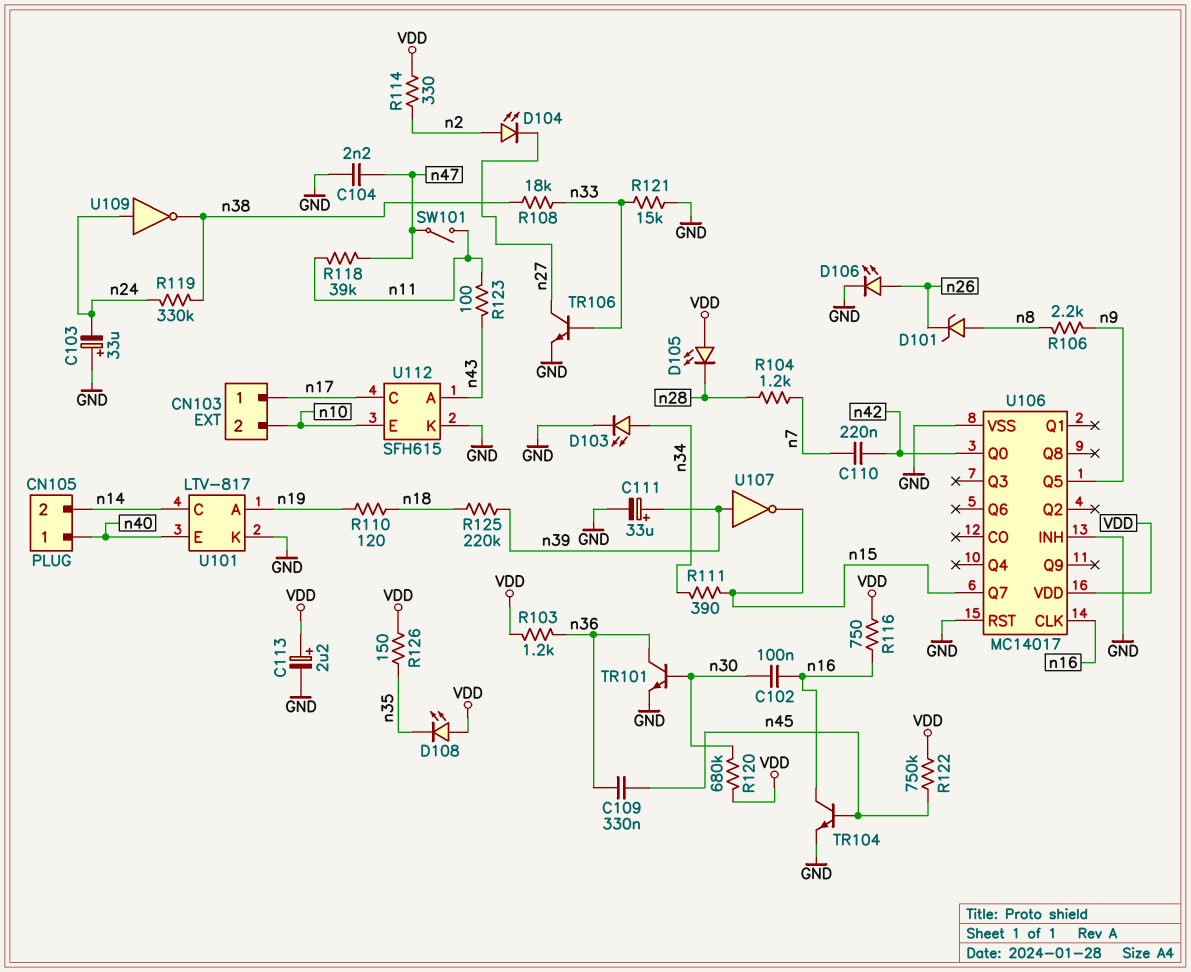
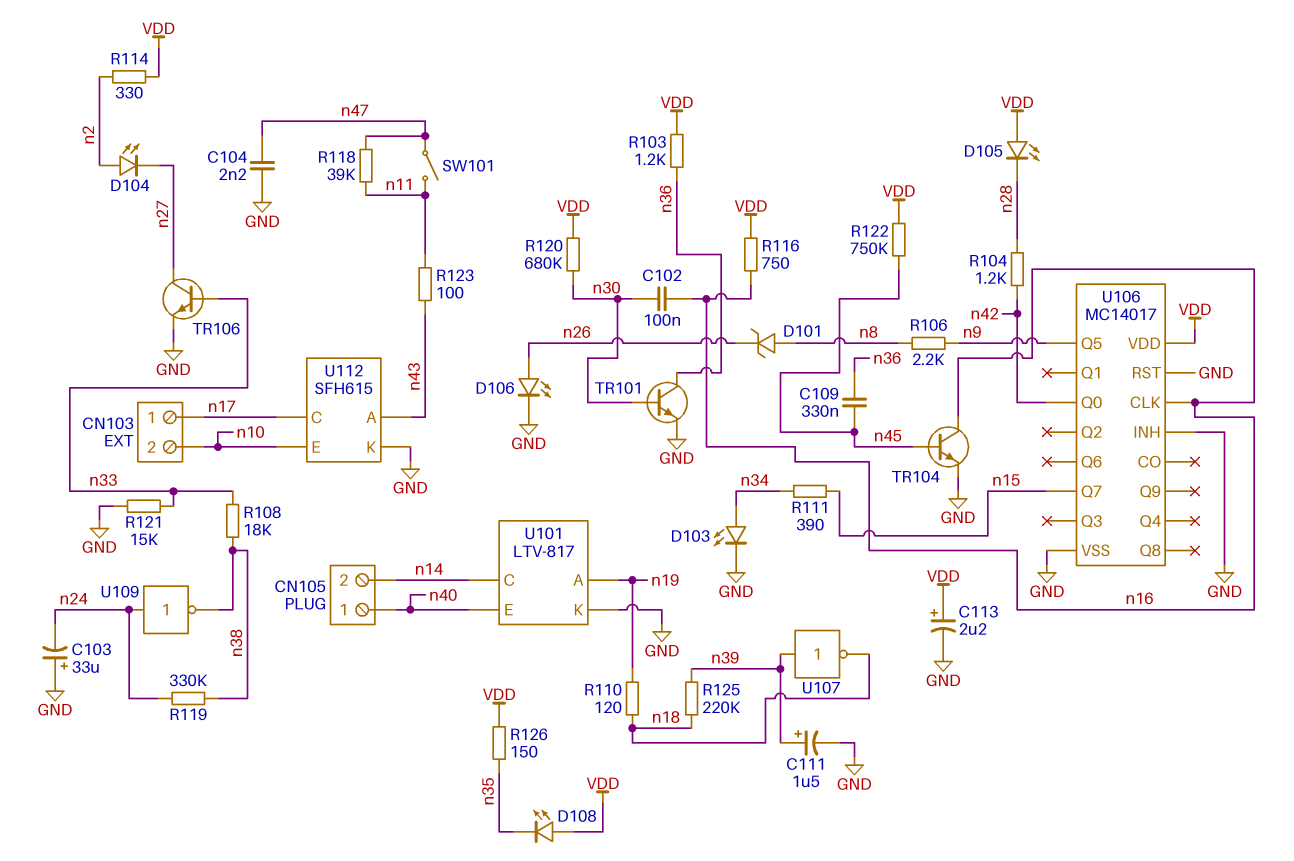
C110: 220nF (n7, n42) -> none
C111: 33uF (plus n39, minus GND) -> 1.5uF (plus n39, minus GND)
R104: 1.2k (n7, n28) -> 1.2k (n28, n42)
U107: NOT (in n39, out n15) -> NOT (in n39, out n18)

